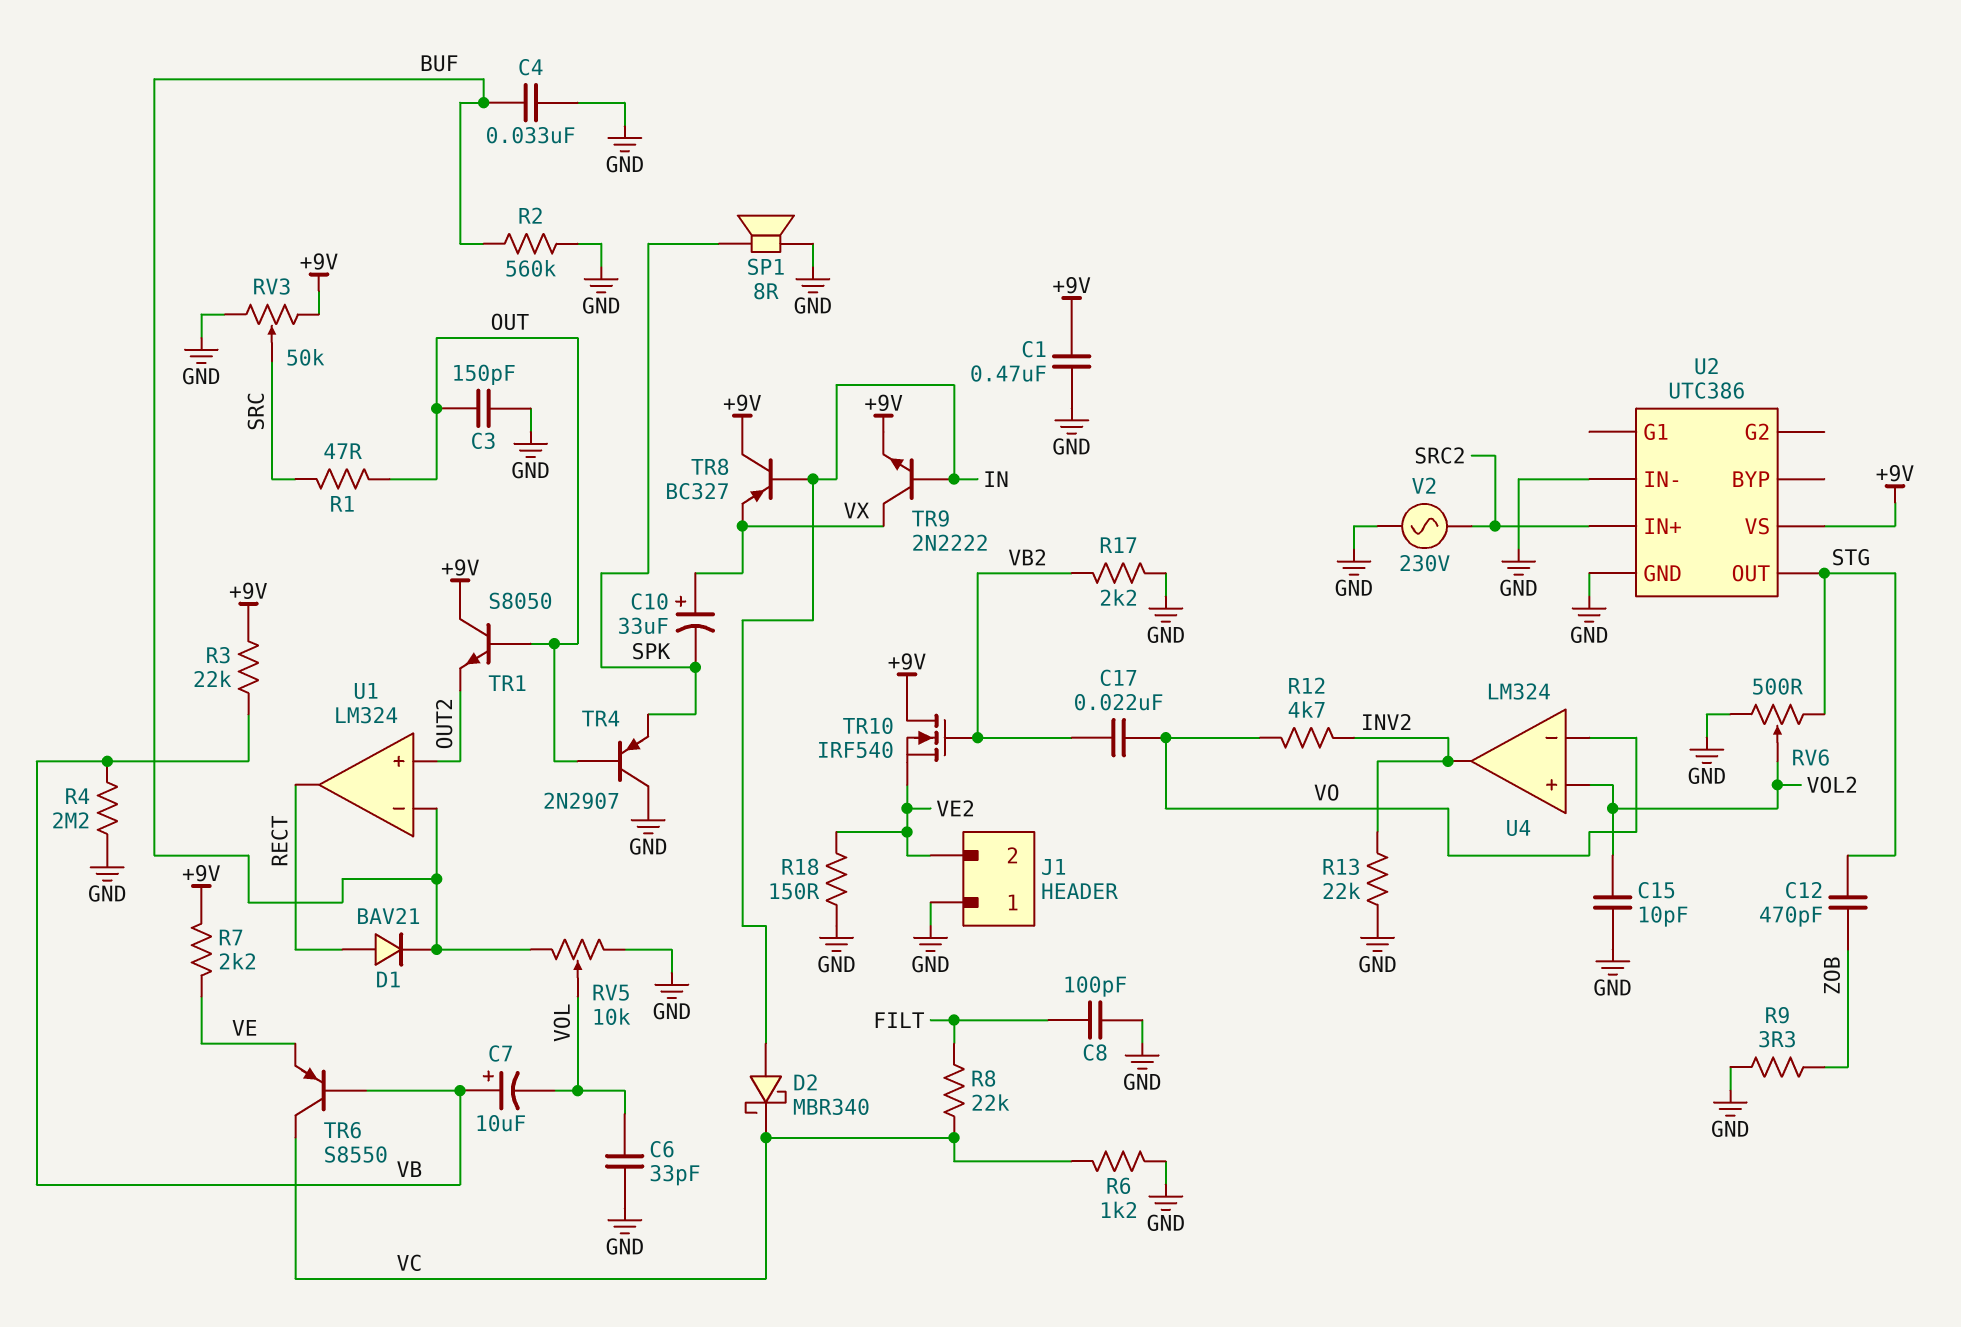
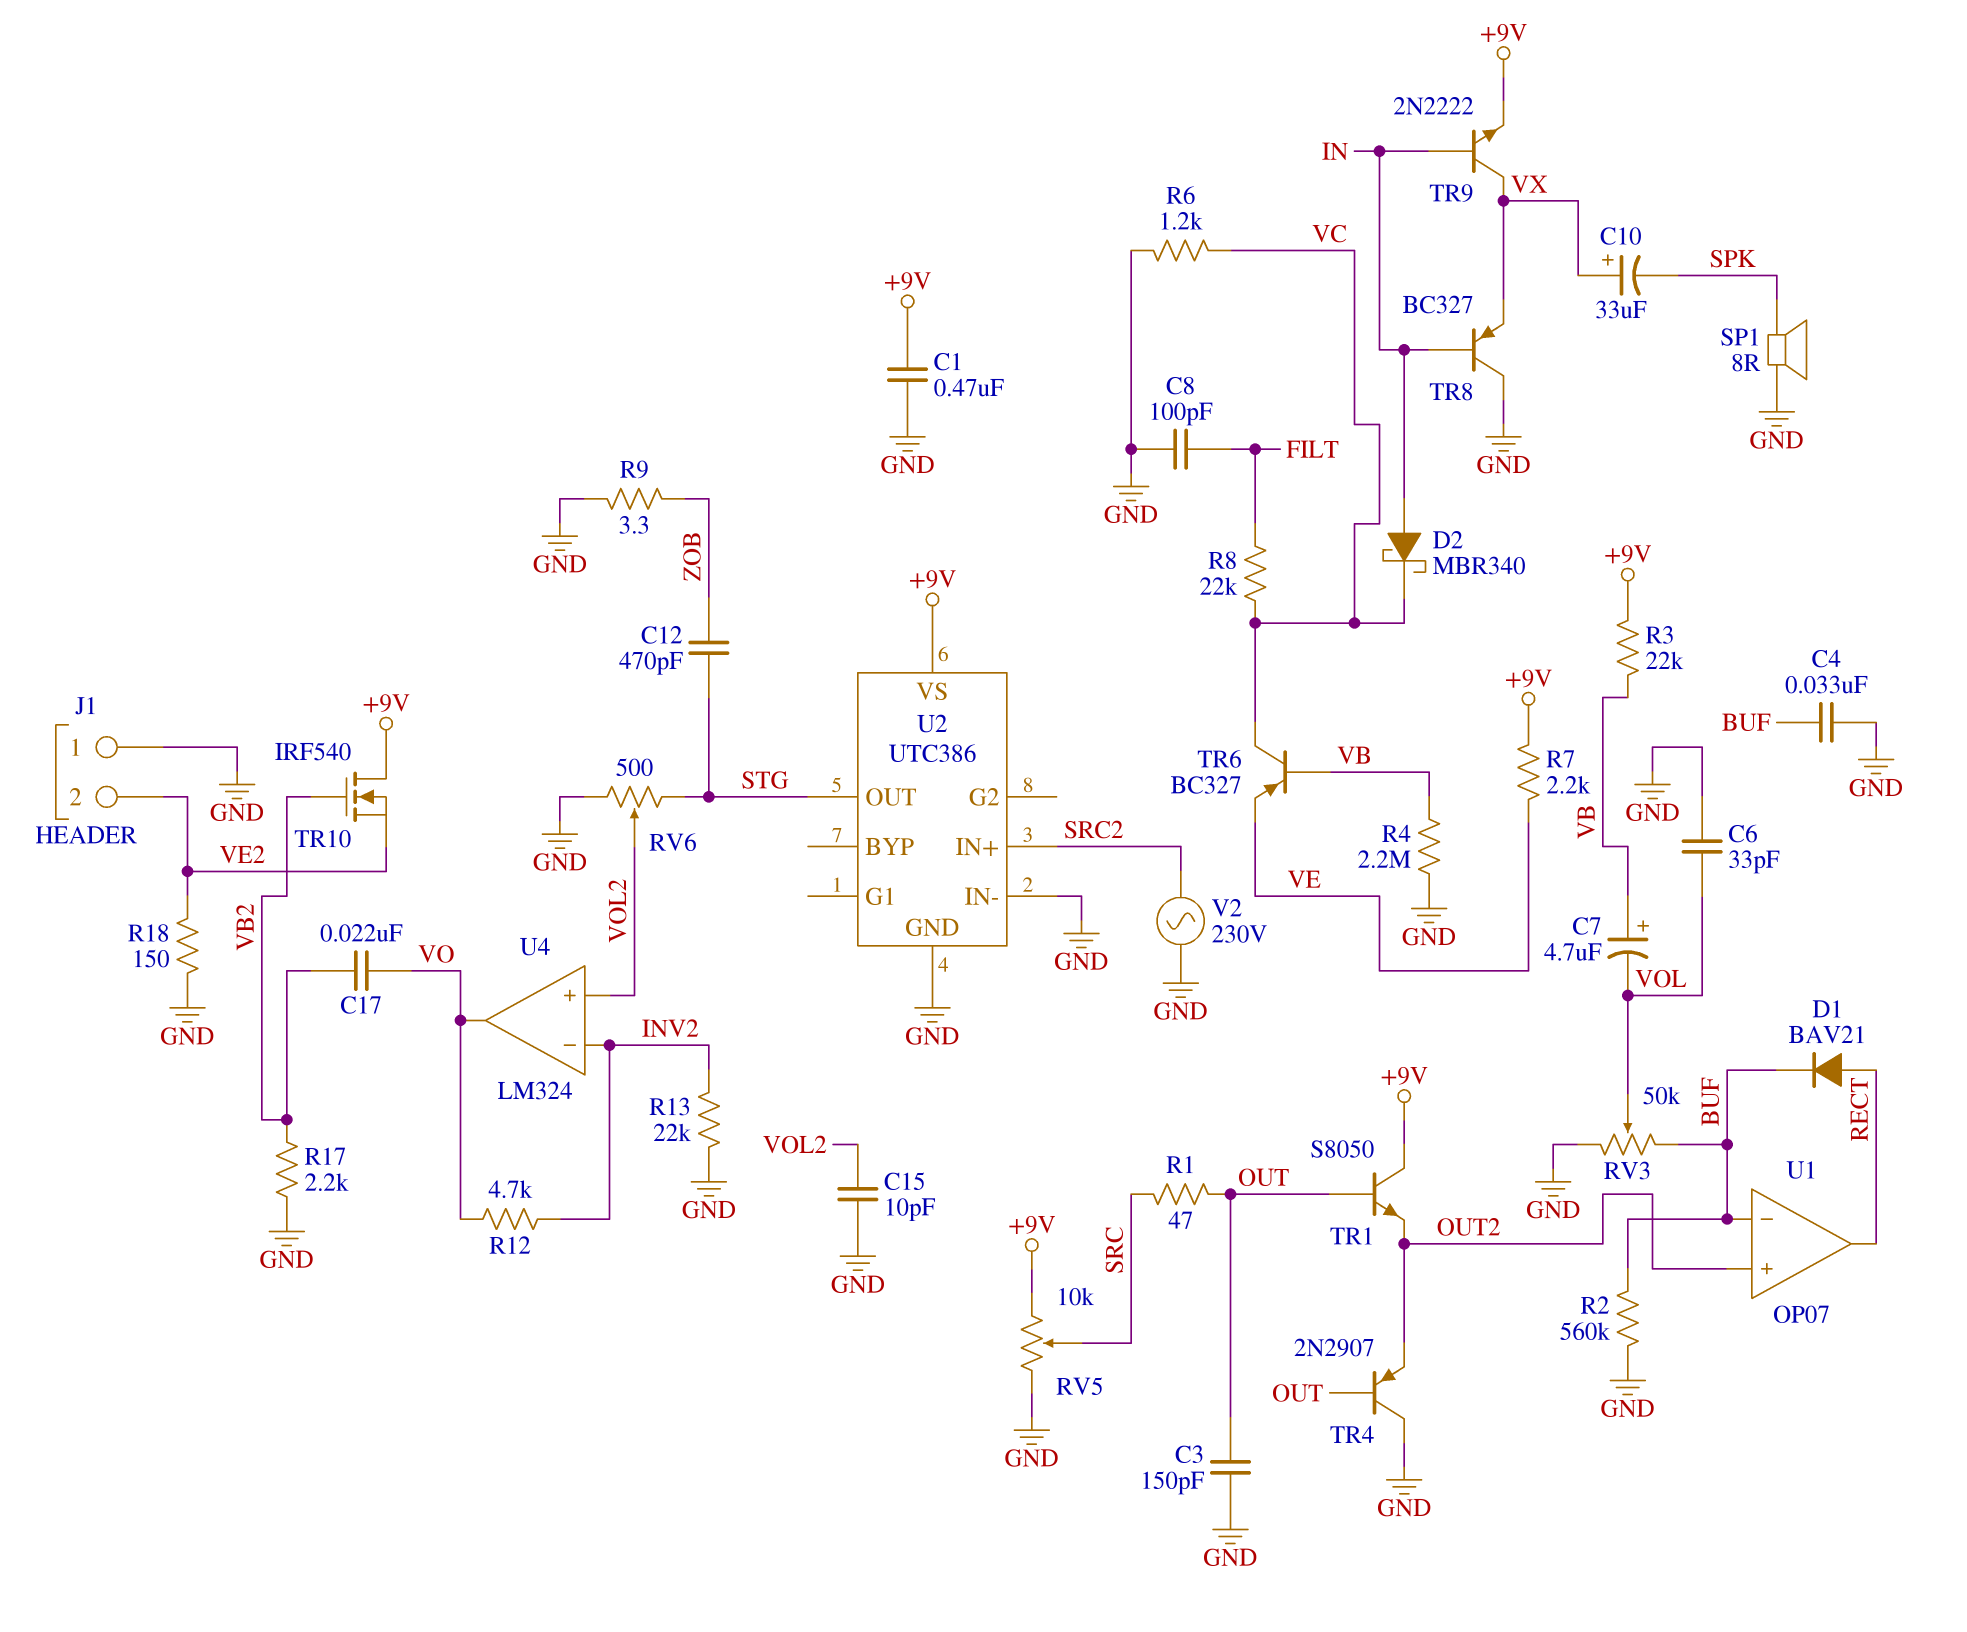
C7: 10uF (plus VB, minus VOL) -> 4.7uF (plus VB, minus VOL)
RV3: 50k (+9V, GND, wiper SRC) -> 50k (BUF, GND, wiper VOL)
RV5: 10k (BUF, GND, wiper VOL) -> 10k (+9V, GND, wiper SRC)
TR4: PNP 2N2907 (B OUT, C GND, E SPK) -> PNP 2N2907 (B OUT, C GND, E OUT2)
TR6: PNP S8550 (B VB, C VC, E VE) -> PNP BC327 (B VB, C VC, E VE)
TR8: PNP BC327 (B IN, C +9V, E VX) -> PNP BC327 (B IN, C GND, E VX)
U1: LM324 -> OP07
U4 pin in-: VO -> INV2
U4 pin out: INV2 -> VO

